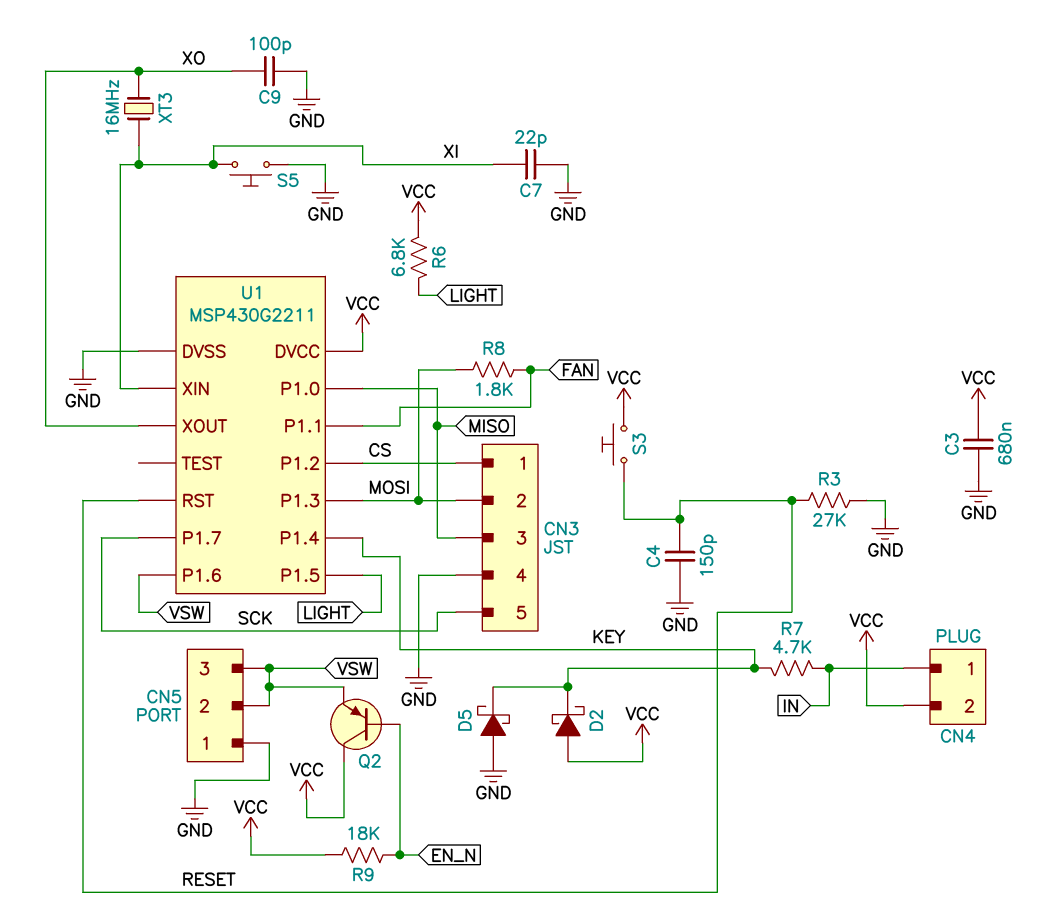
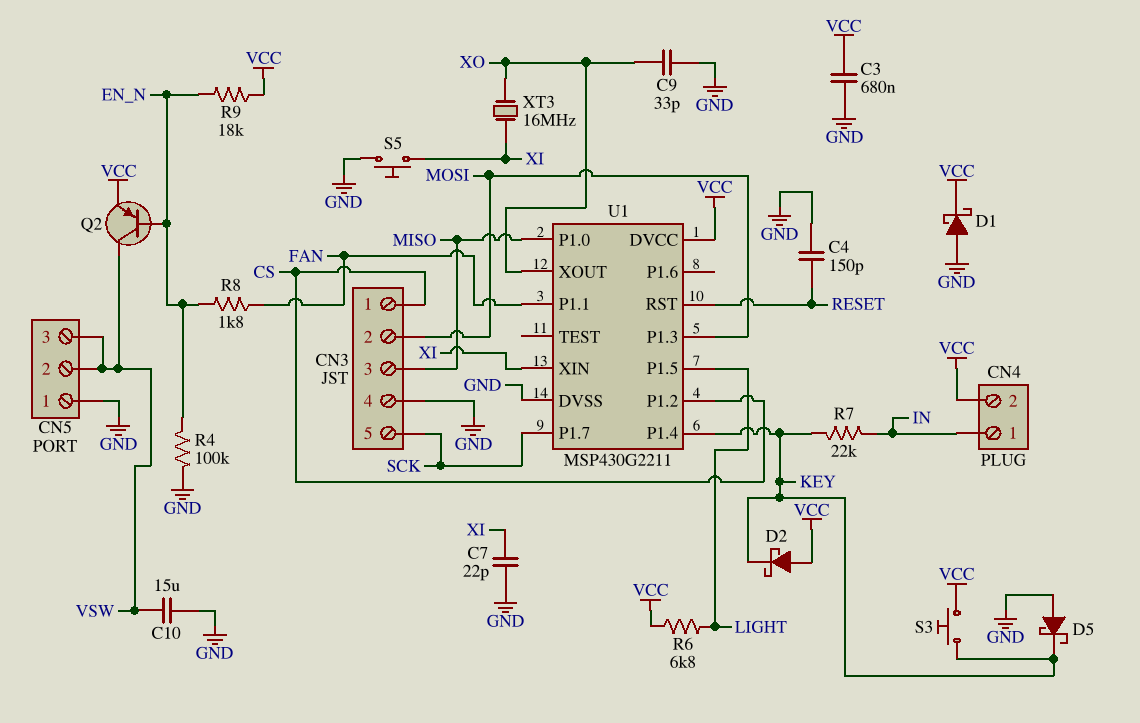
C9: 100pF (GND, XO) -> 33pF (GND, XO)
C10: none -> 15uF (GND, VSW)
D1: none -> schottky (A GND, K VCC)
Q2: PNP (B EN_N, C VCC, E VSW) -> PNP (B EN_N, C VSW, E VCC)
R3: 27k (GND, RESET) -> none
R4: none -> 100k (EN_N, GND)
R7: 4.7k (IN, KEY) -> 22k (IN, KEY)
R8: 1.8k (FAN, MOSI) -> 1.8k (EN_N, FAN)
S3: button (RESET, VCC) -> button (KEY, VCC)
U1 pin P1.6: VSW -> none

